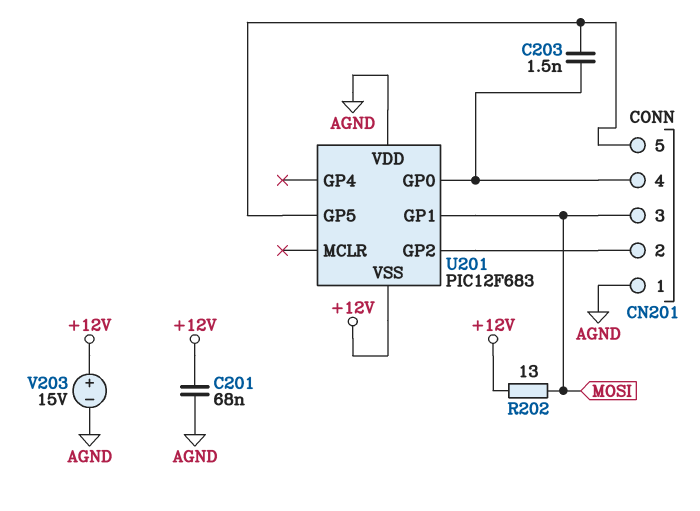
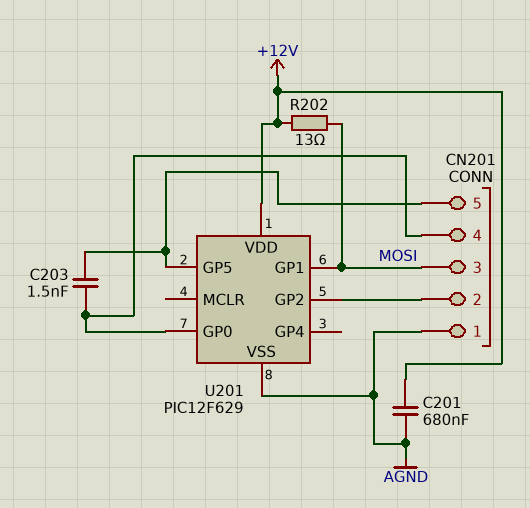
C201: 68nF (+12V, AGND) -> 680nF (+12V, AGND)
U201: PIC12F683 -> PIC12F629
U201 pin VDD: AGND -> +12V
U201 pin VSS: +12V -> AGND
V203: 15V (plus +12V, minus AGND) -> none

